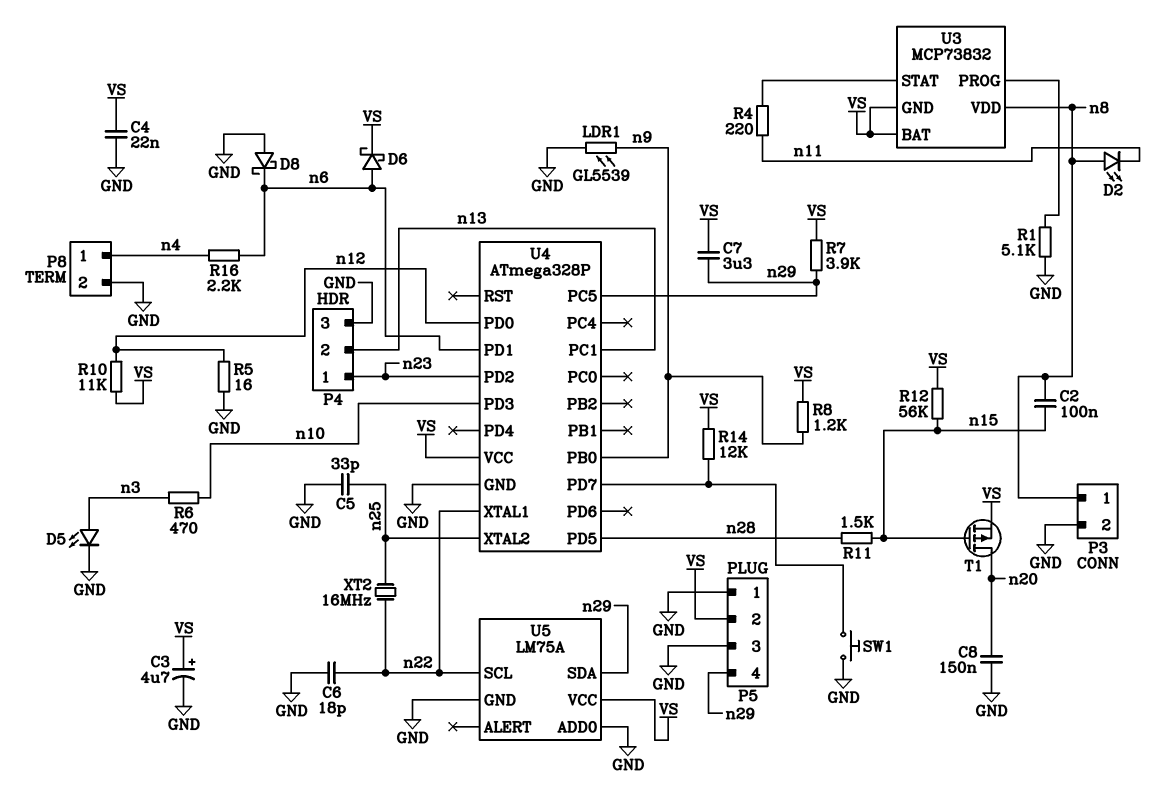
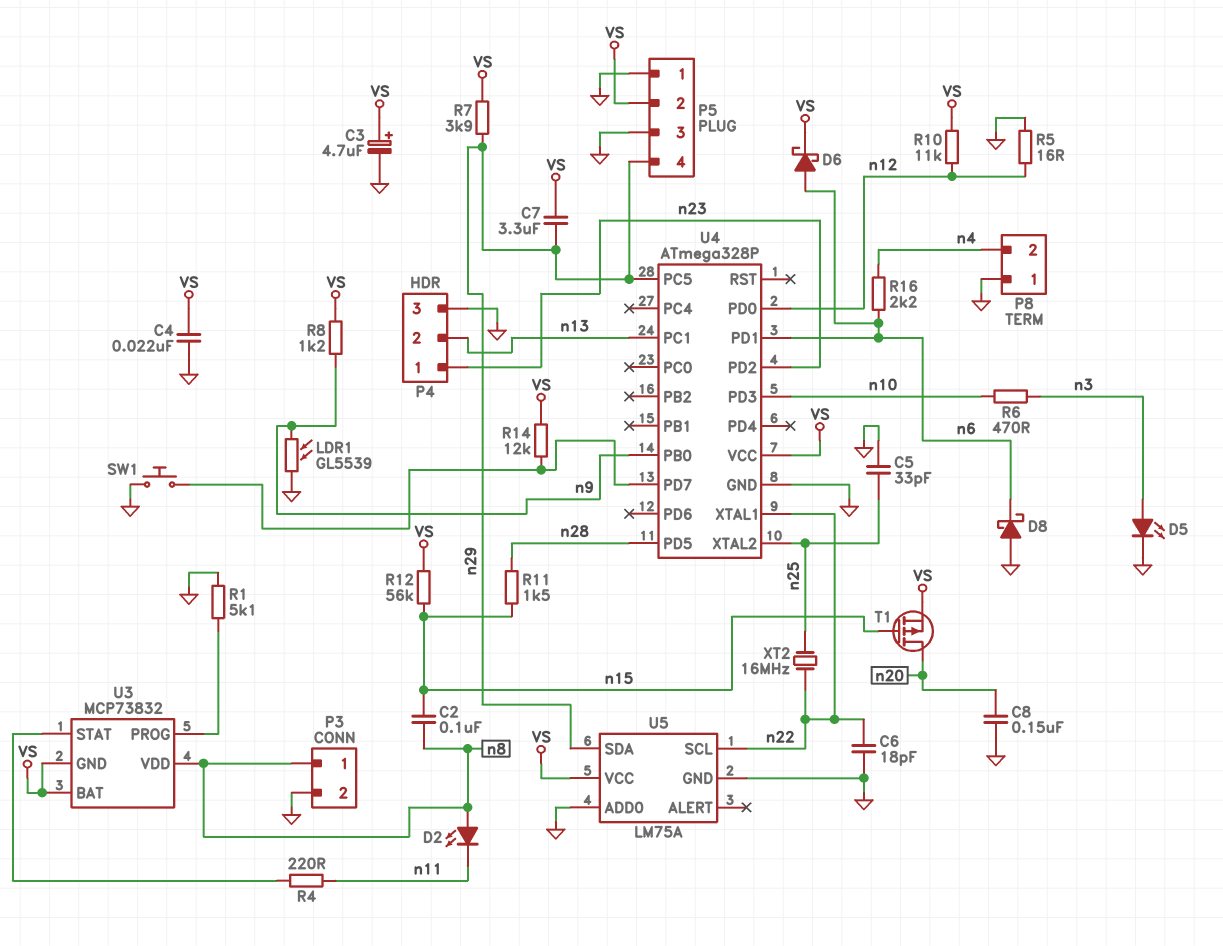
P8 pin 1: n4 -> GND
P8 pin 2: GND -> n4

